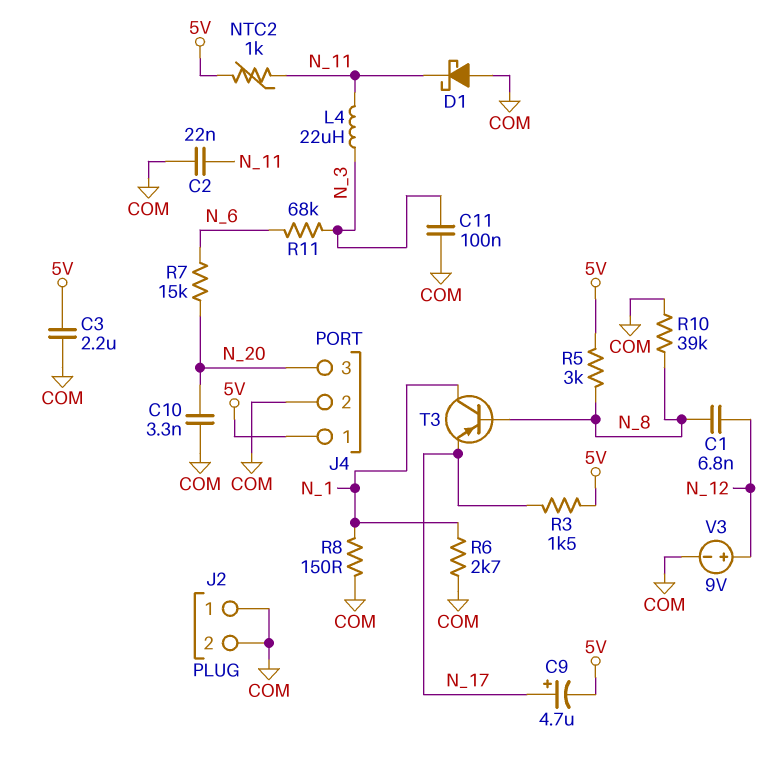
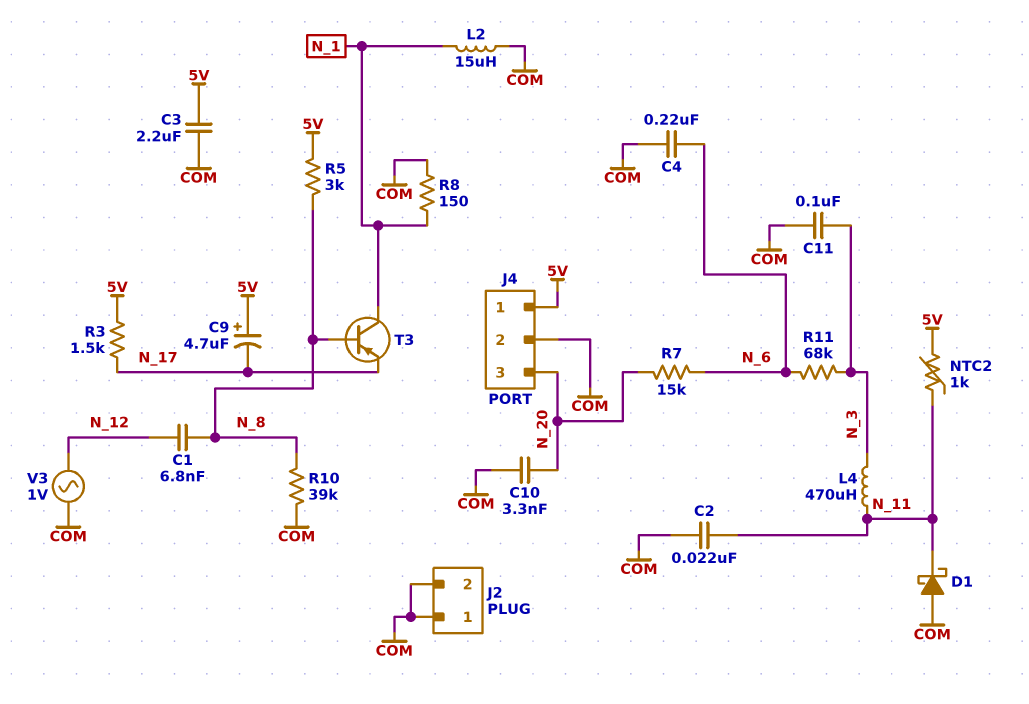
C4: none -> 220nF (COM, N_6)
C9: 4.7uF (plus N_17, minus 5V) -> 4.7uF (plus 5V, minus N_17)
L2: none -> 15uH (COM, N_1)
L4: 22uH (N_3, N_11) -> 470uH (N_3, N_11)
R6: 2.7k (COM, N_1) -> none
V3: 9V (plus N_12, minus COM) -> AC 1V (COM, N_12)

